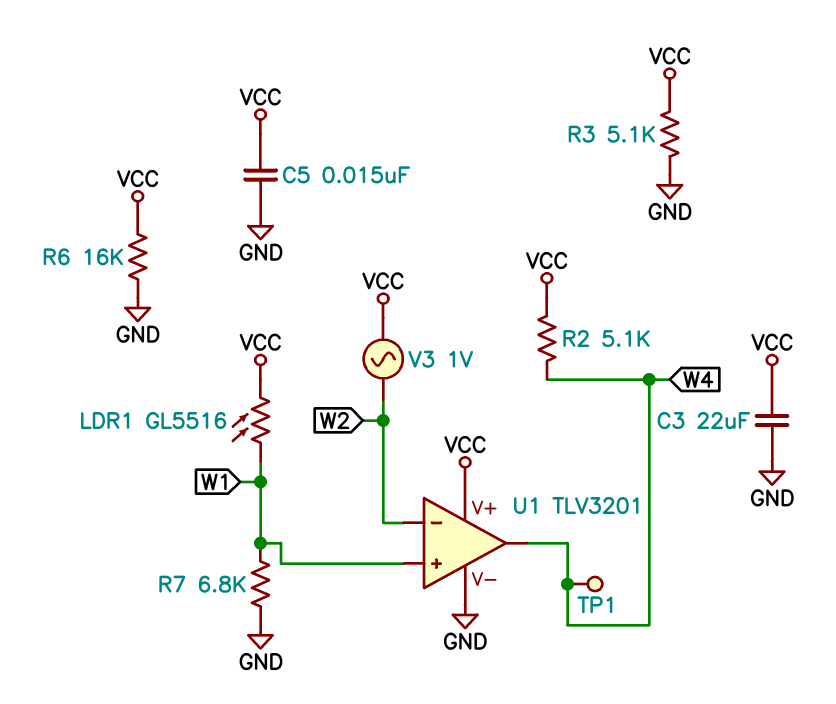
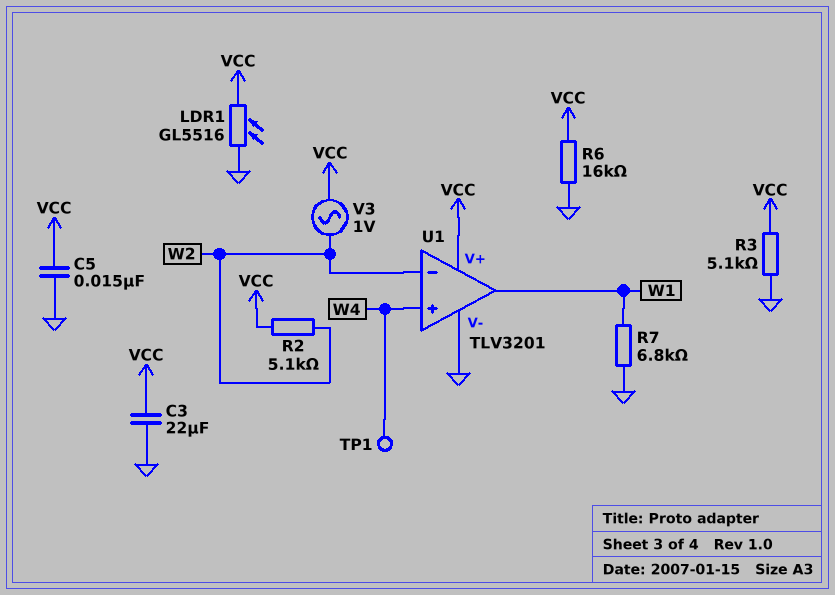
LDR1: GL5516 (VCC, W1) -> GL5516 (GND, VCC)
R2: 5.1k (VCC, W4) -> 5.1k (VCC, W2)
U1 pin in+: W1 -> W4
U1 pin out: W4 -> W1

